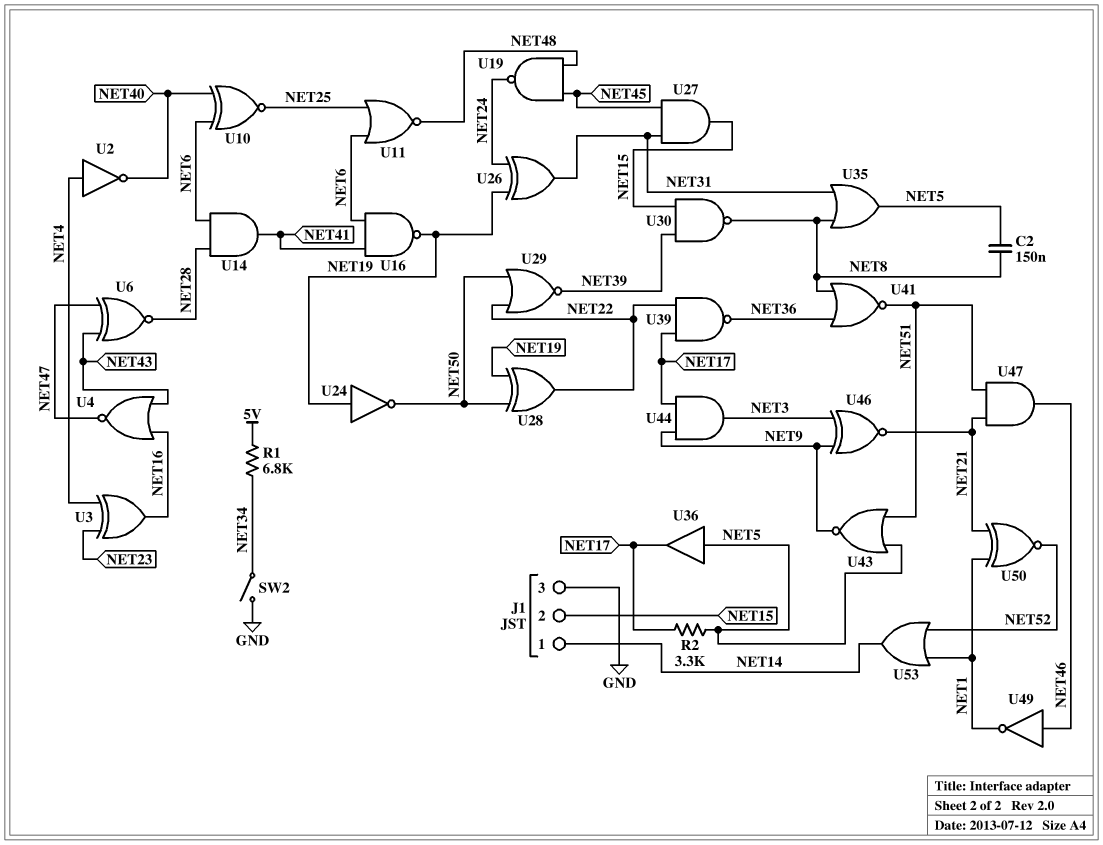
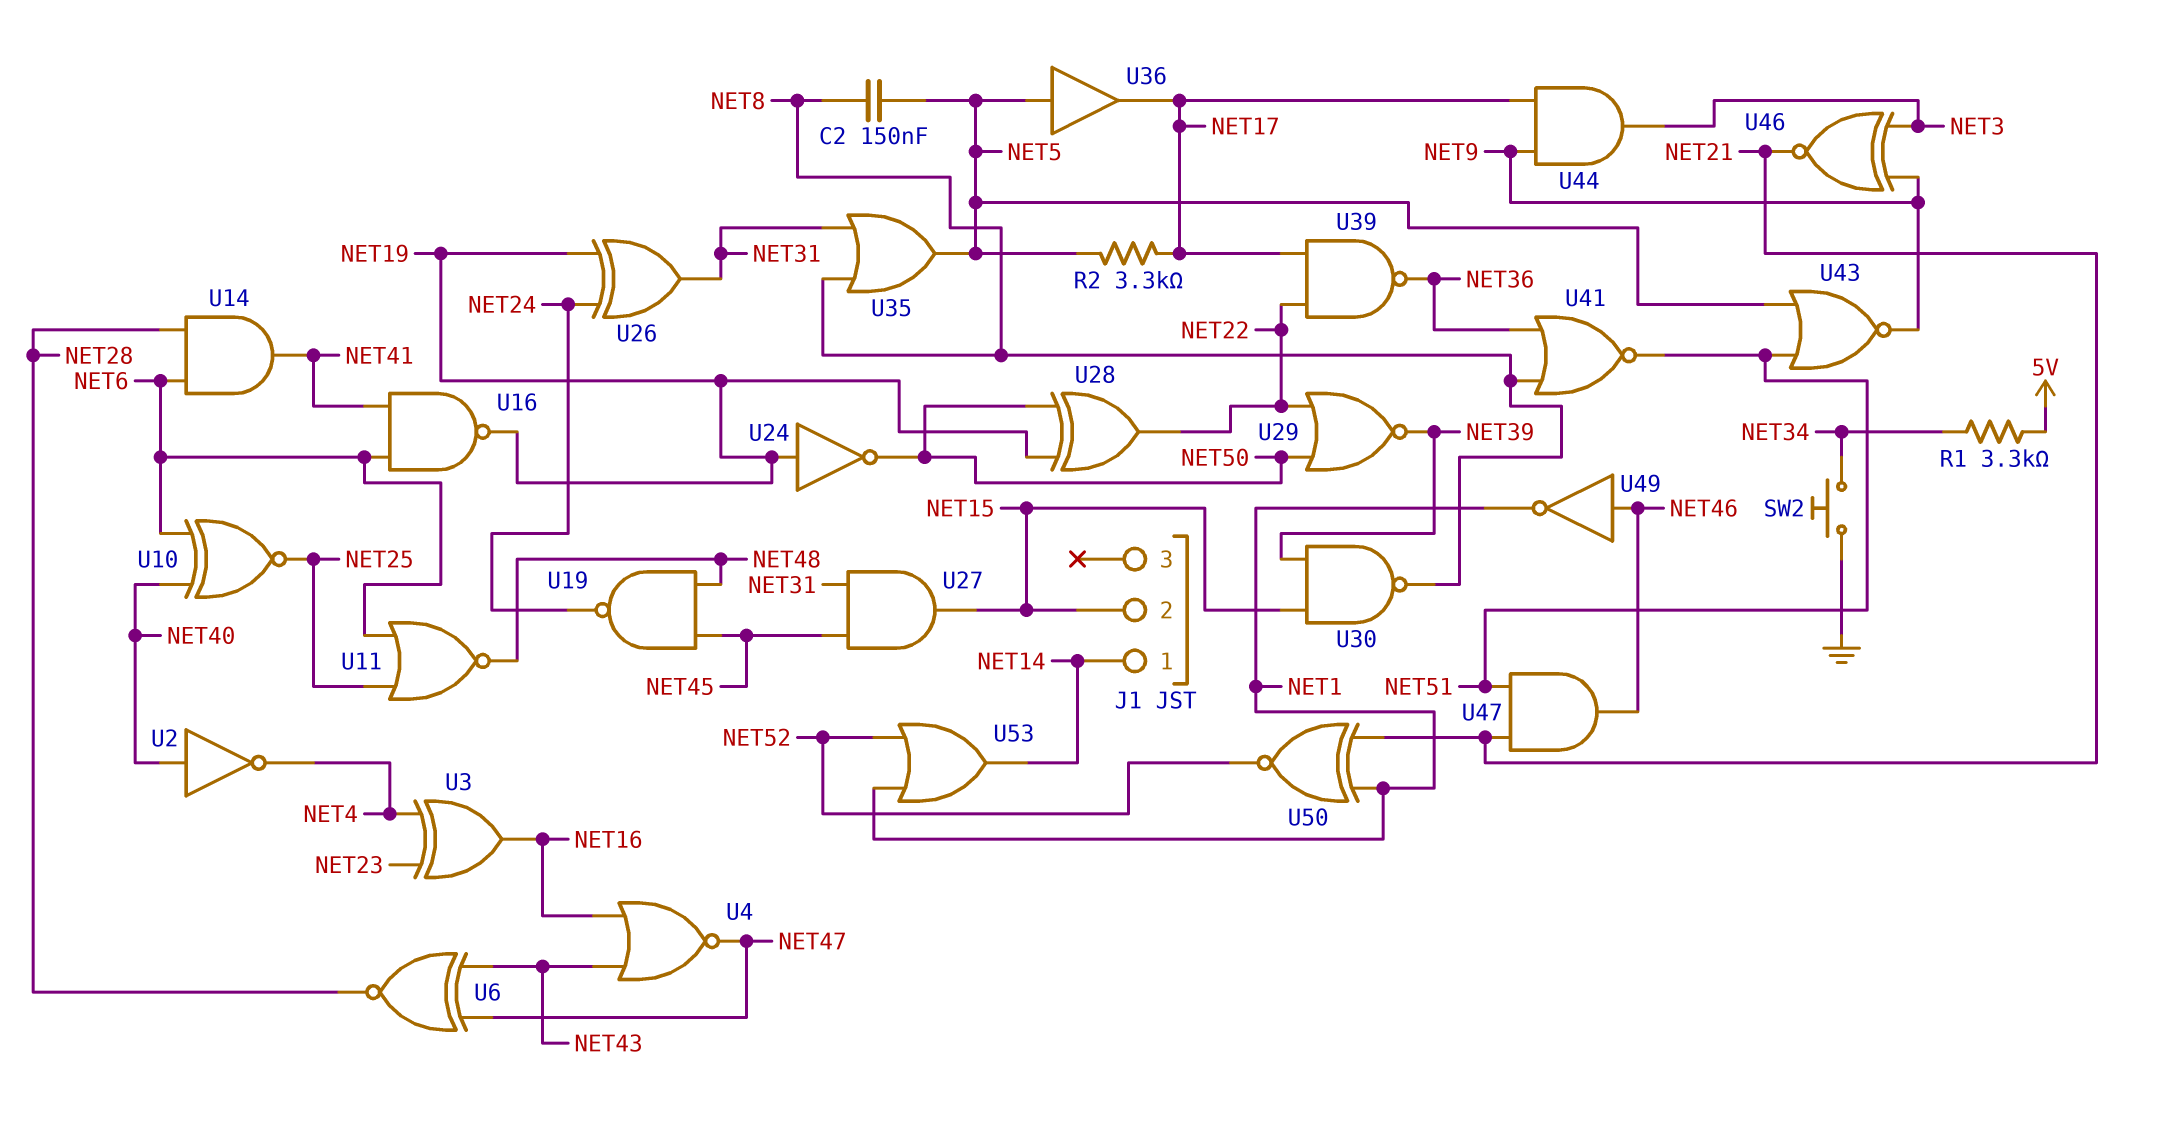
J1 pin 3: GND -> none
R1: 6.8k (5V, NET34) -> 3.3k (5V, NET34)
SW2: switch (GND, NET34) -> button (GND, NET34)
U2: NOT (in NET4, out NET40) -> NOT (in NET40, out NET4)

